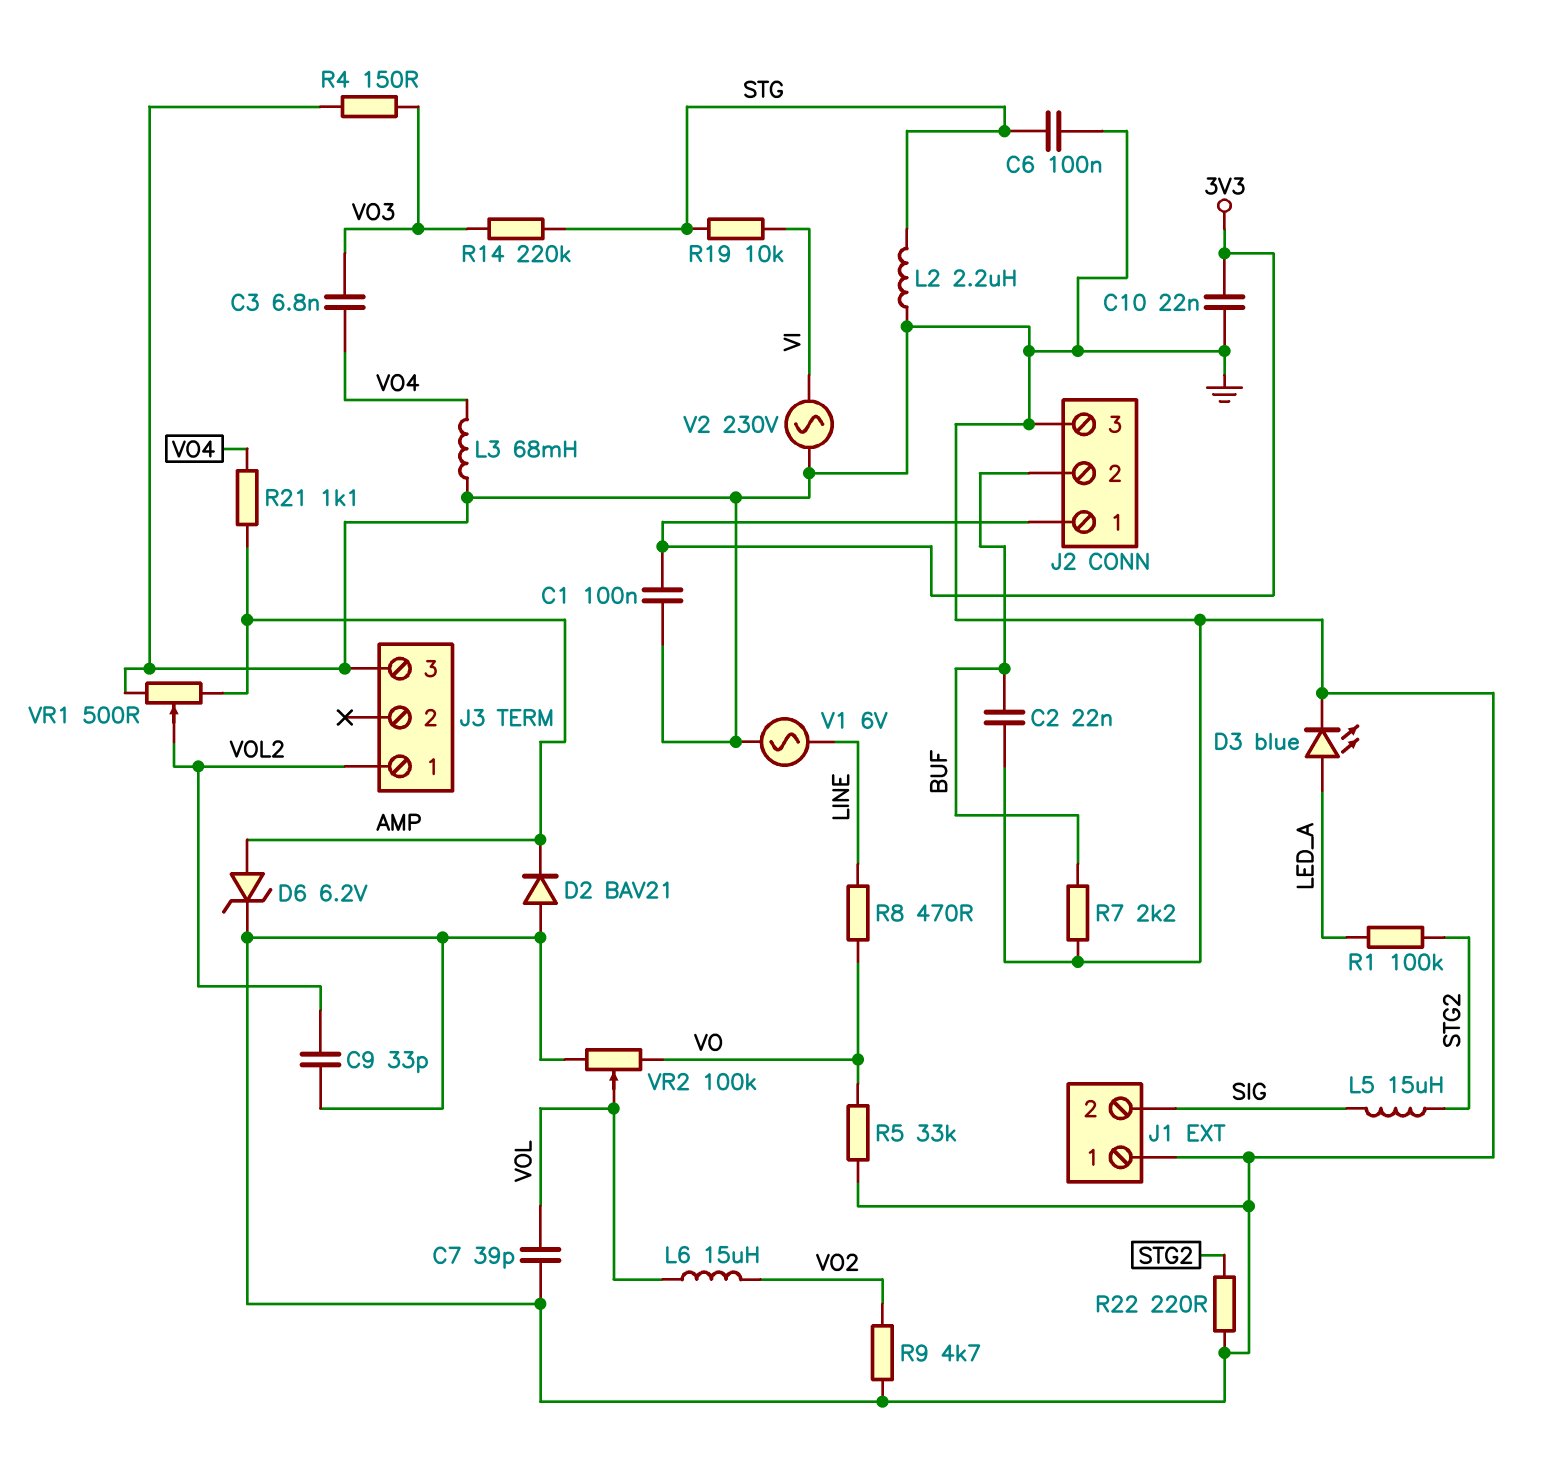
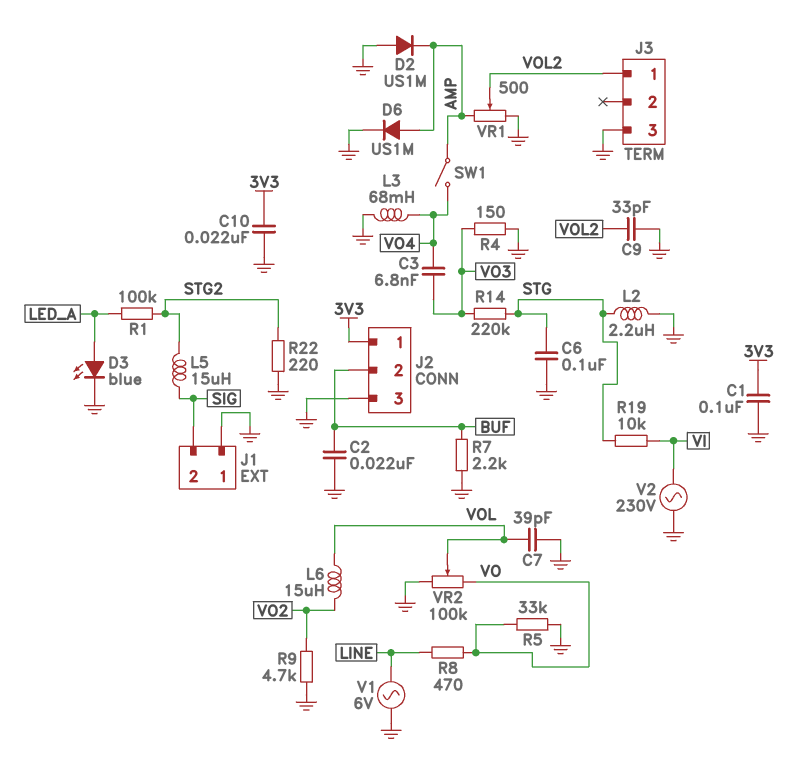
D2: diode BAV21 (A GND, K AMP) -> diode US1M (A GND, K AMP)
D6: zener 6.2V (A AMP, K GND) -> diode US1M (A AMP, K GND)
R21: 1.1k (AMP, VO4) -> none
SW1: none -> switch (AMP, VO4)

